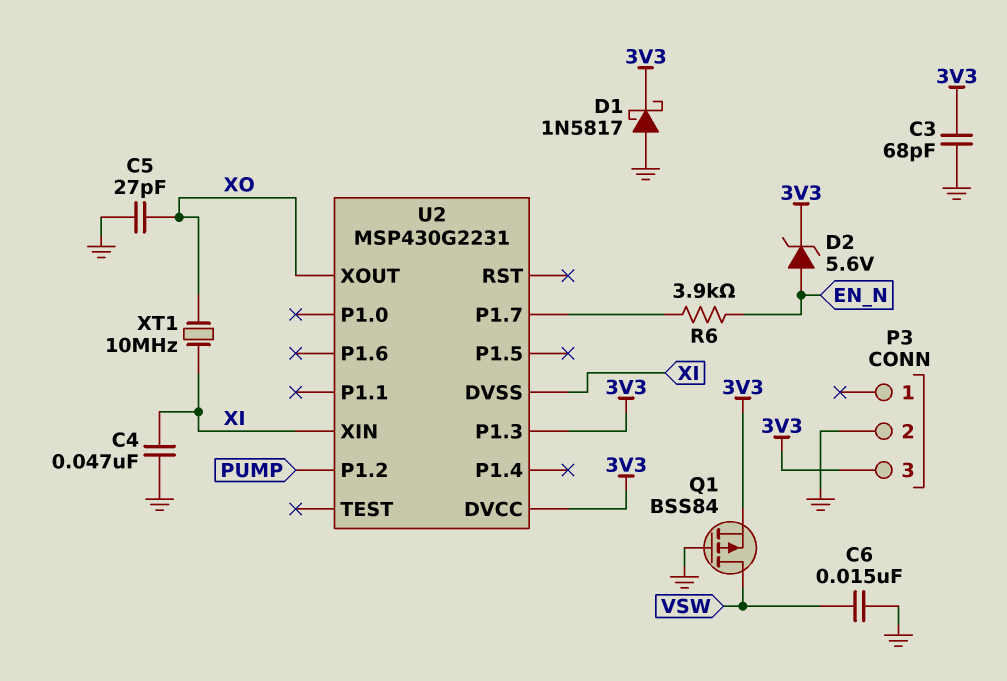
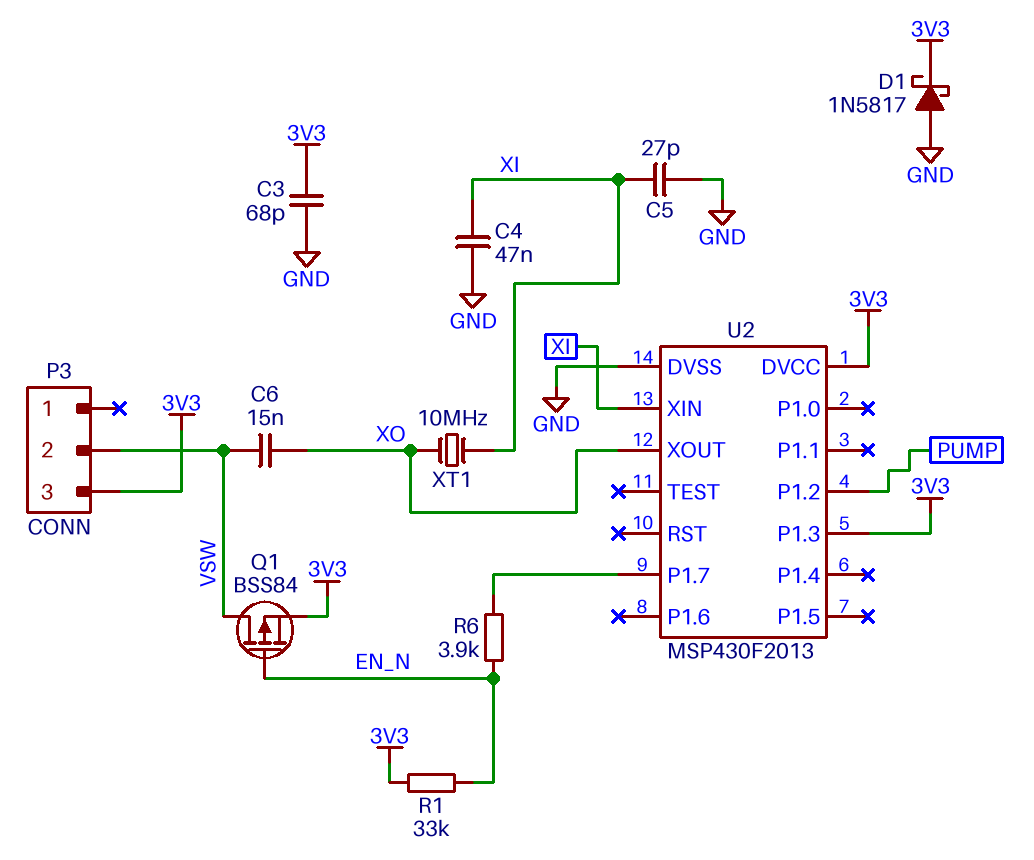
C5: 27pF (GND, XO) -> 27pF (GND, XI)
C6: 15nF (GND, VSW) -> 15nF (VSW, XO)
D2: zener 5.6V (A EN_N, K 3V3) -> none
P3 pin 2: GND -> VSW
Q1: PMOS BSS84 (G GND, D VSW, S 3V3) -> PMOS BSS84 (G EN_N, D VSW, S 3V3)
R1: none -> 33k (3V3, EN_N)
U2: MSP430G2231 -> MSP430F2013
U2 pin DVSS: XI -> GND

